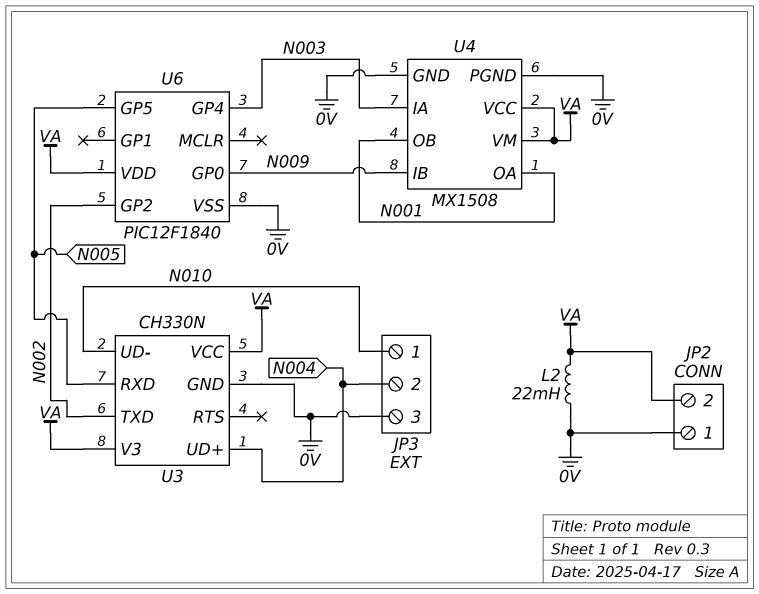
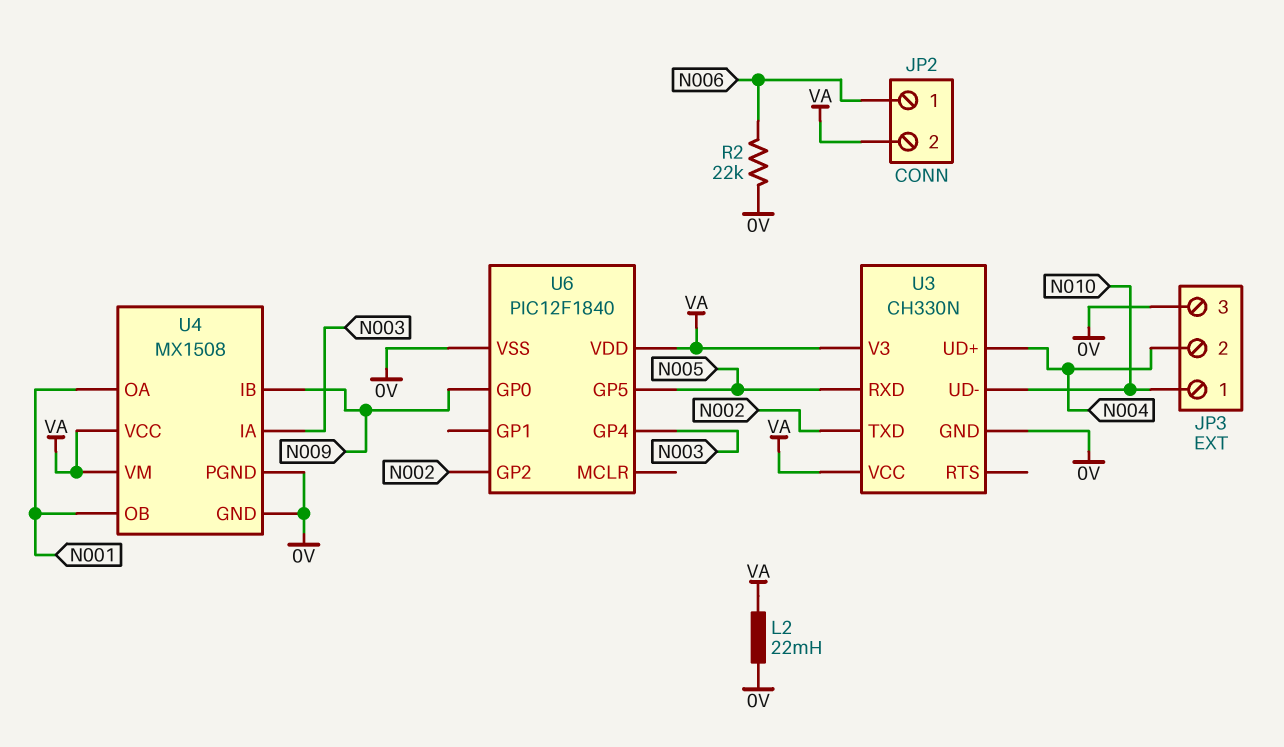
JP2 pin 1: 0V -> N006
R2: none -> 22k (0V, N006)

